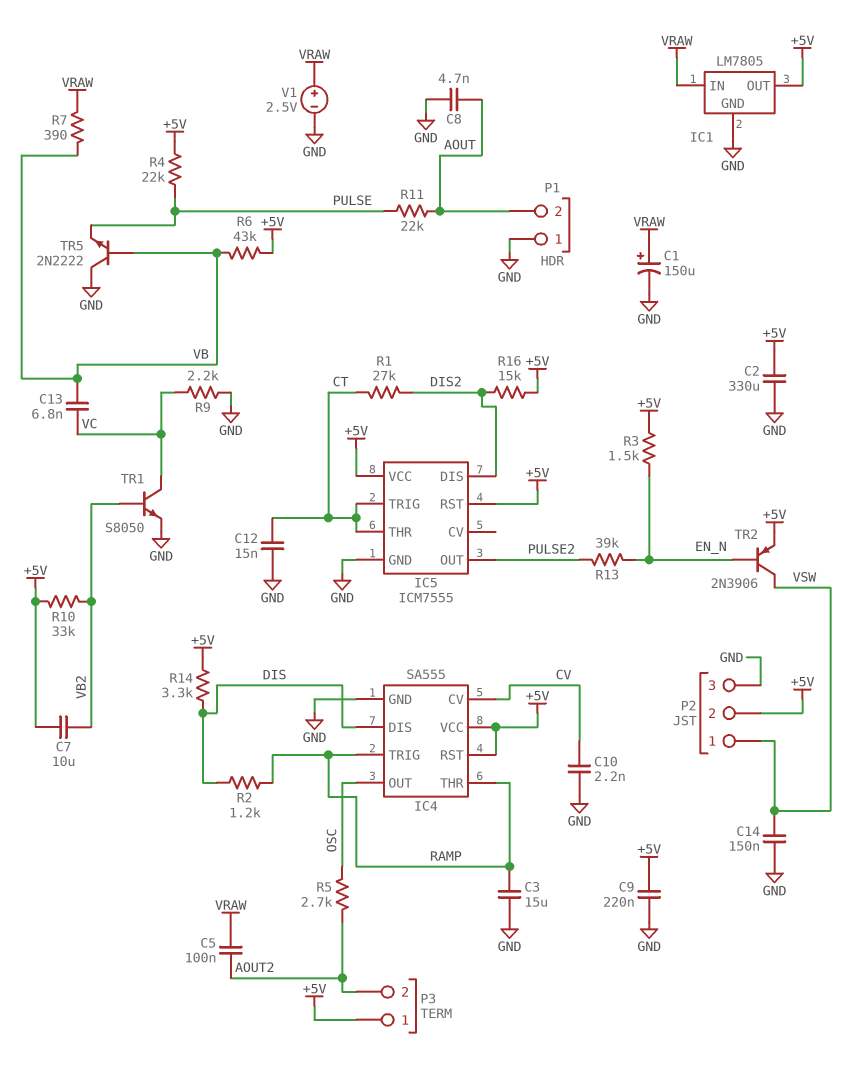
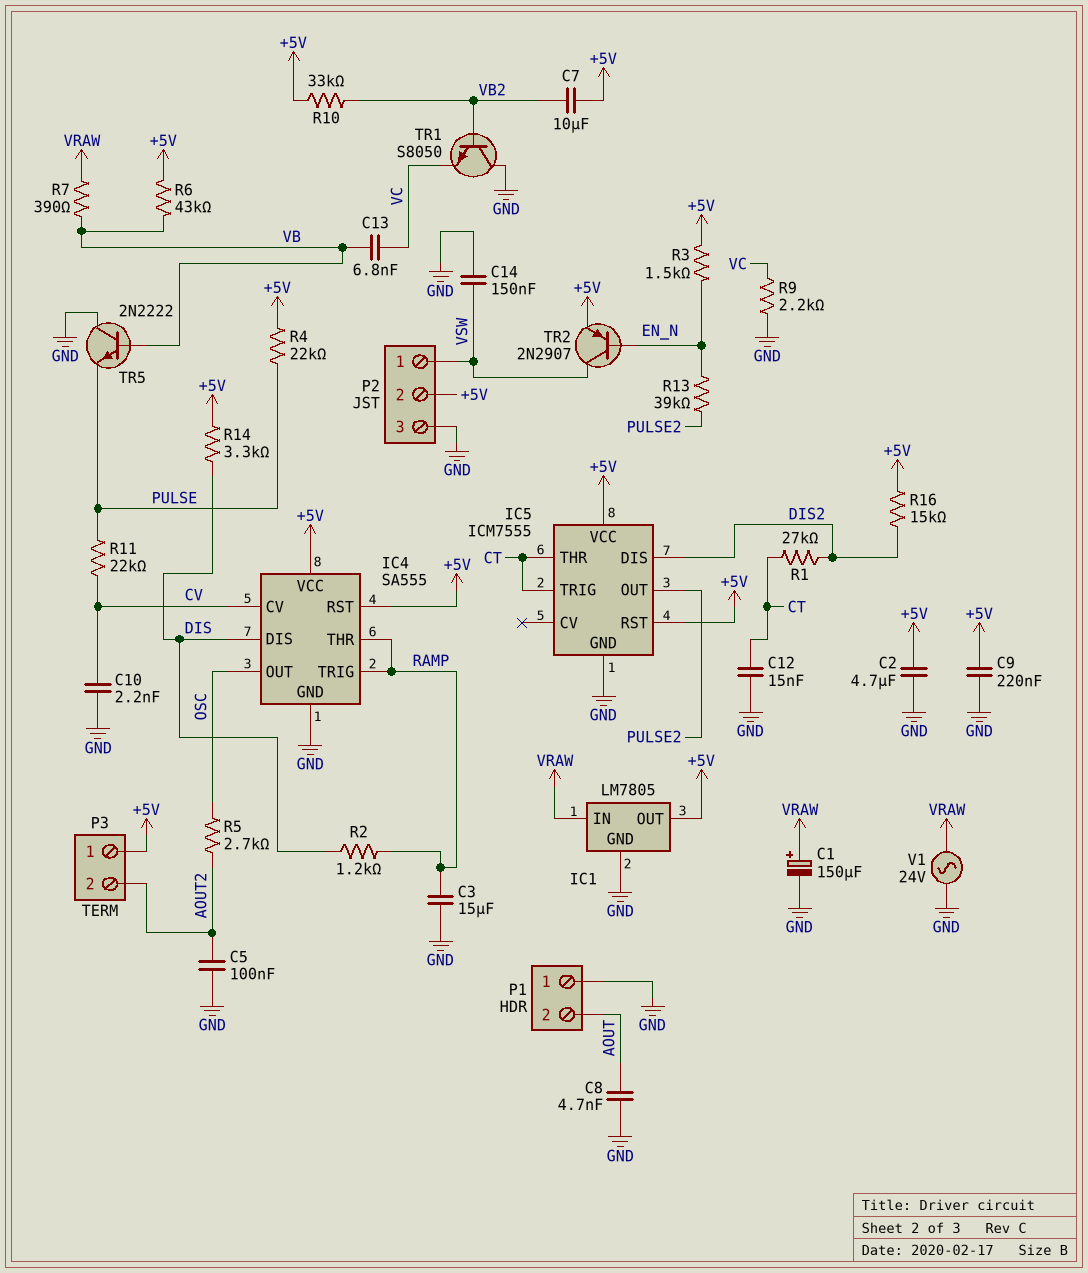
C2: 330uF (+5V, GND) -> 4.7uF (+5V, GND)
C5: 100nF (AOUT2, VRAW) -> 100nF (AOUT2, GND)
R11: 22k (AOUT, PULSE) -> 22k (CV, PULSE)
TR1: NPN S8050 (B VB2, C VC, E GND) -> NPN S8050 (B VB2, C GND, E VC)
TR2: PNP 2N3906 (B EN_N, C VSW, E +5V) -> PNP 2N2907 (B EN_N, C VSW, E +5V)
V1: 2.5V (plus VRAW, minus GND) -> AC 24V (GND, VRAW)

